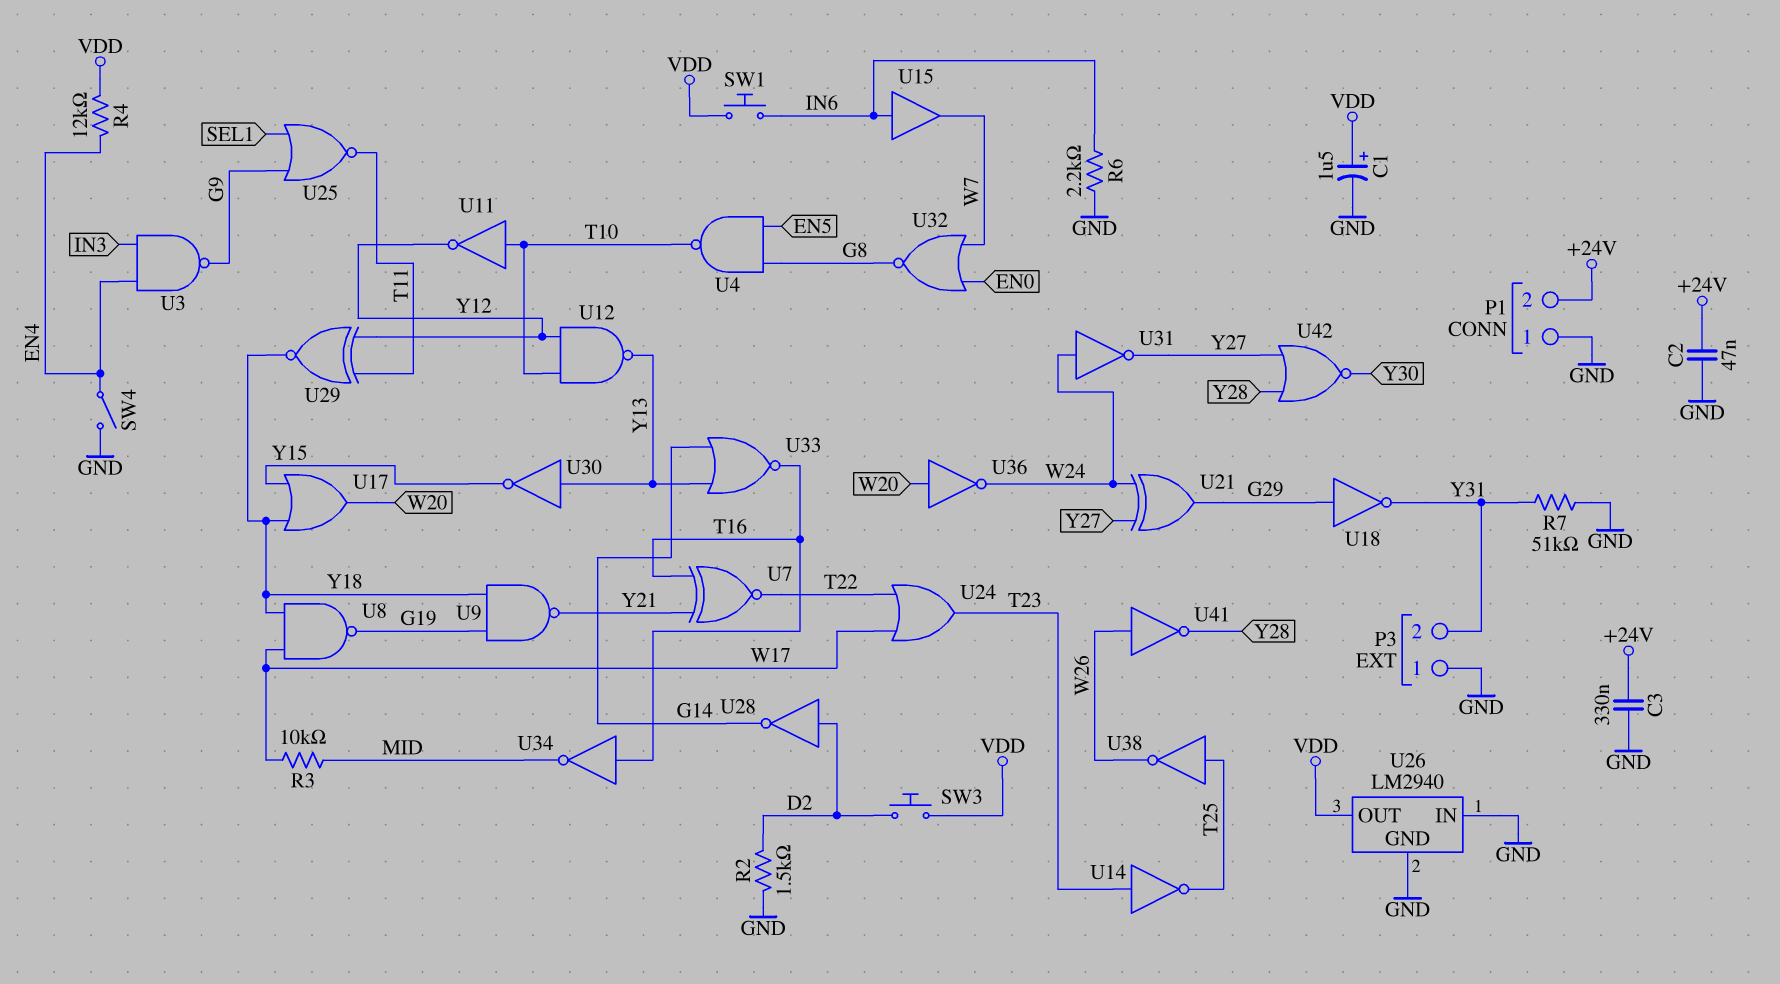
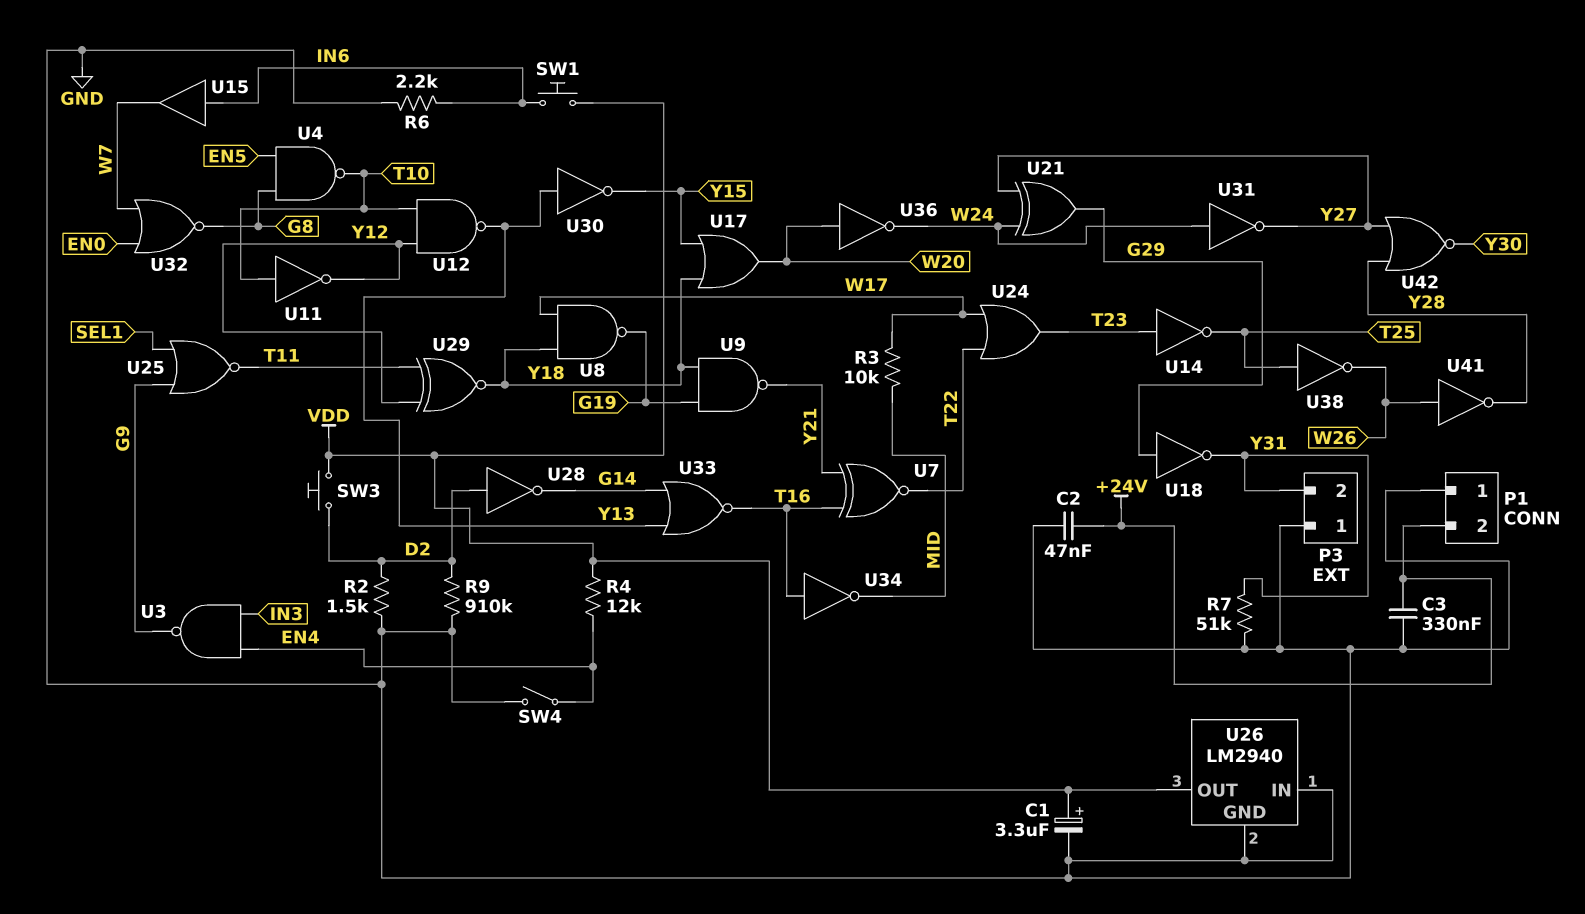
C1: 1.5uF (plus VDD, minus GND) -> 3.3uF (plus VDD, minus GND)
R9: none -> 910k (D2, GND)

